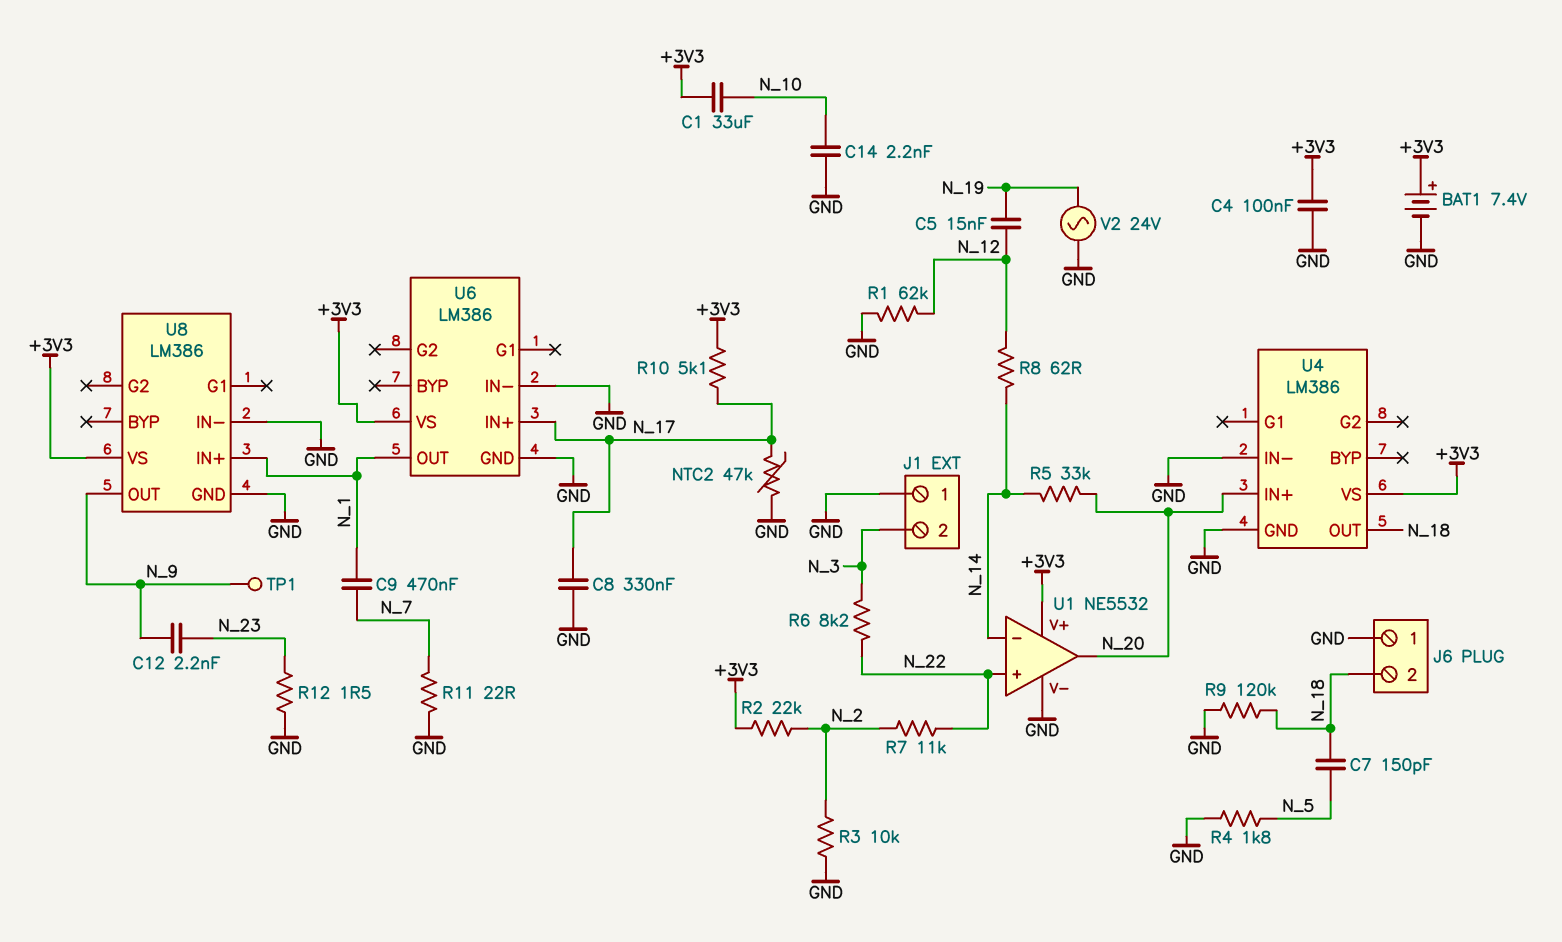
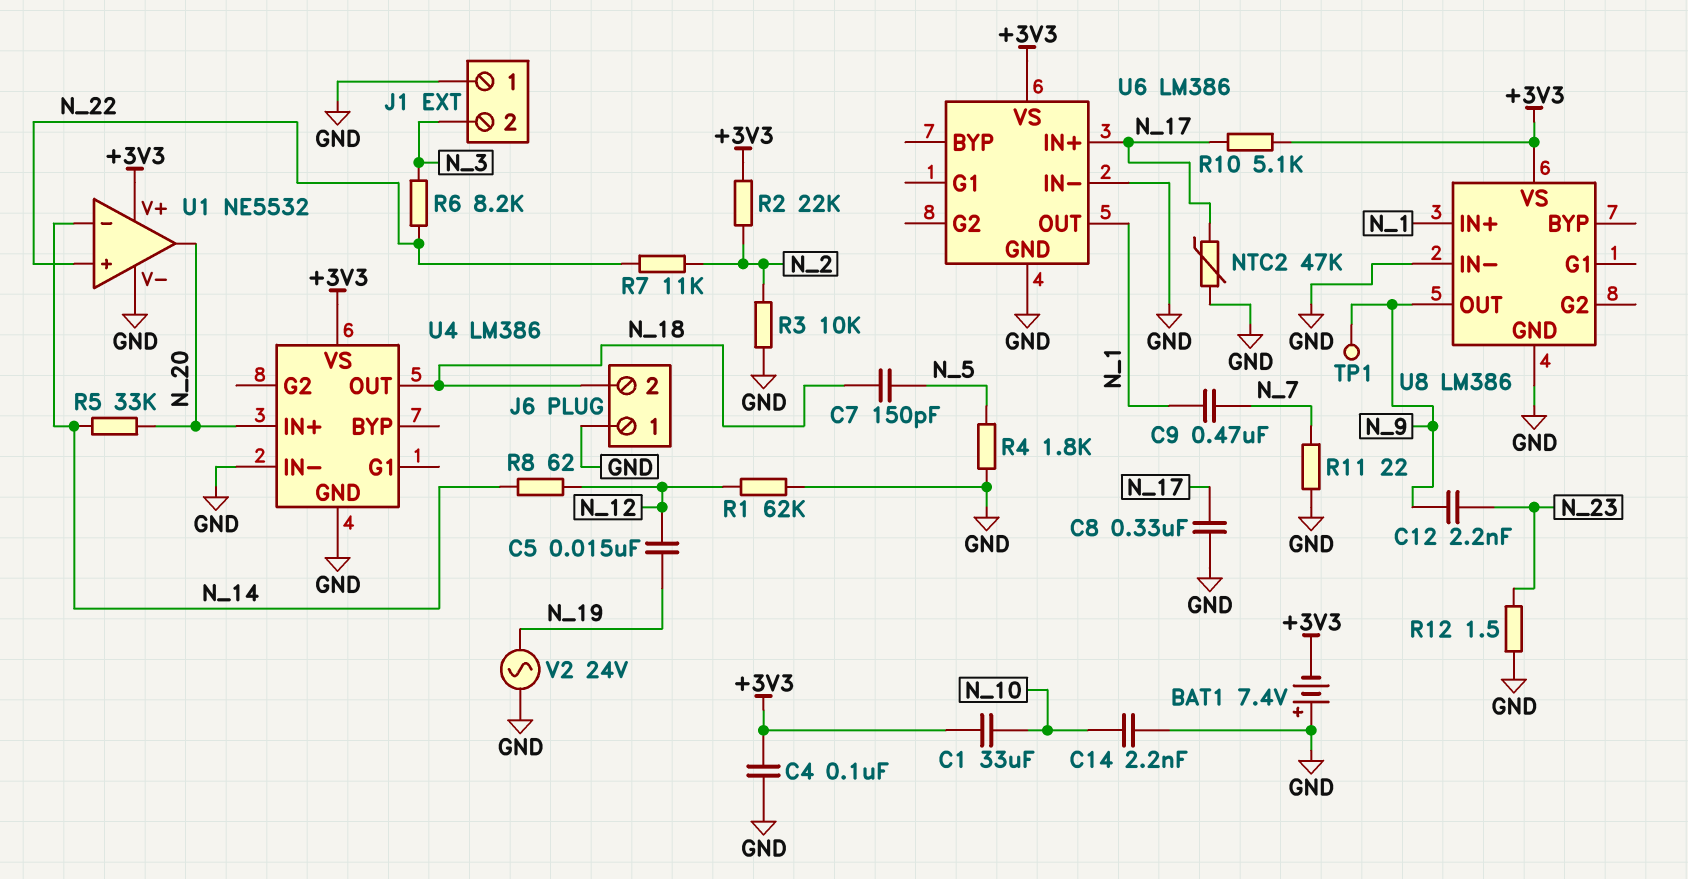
BAT1: 7.4V (plus +3V3, minus GND) -> 7.4V (plus GND, minus +3V3)
R9: 120k (GND, N_18) -> none

